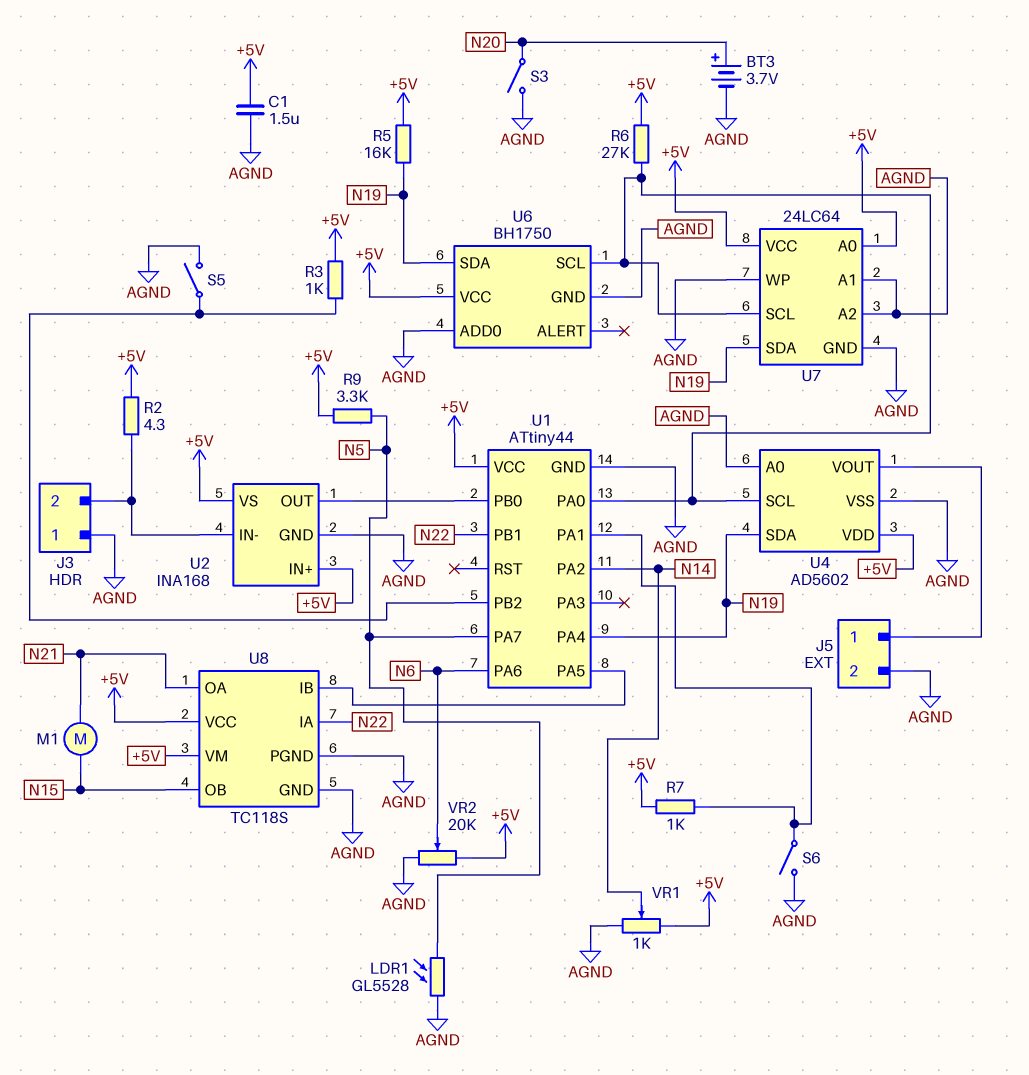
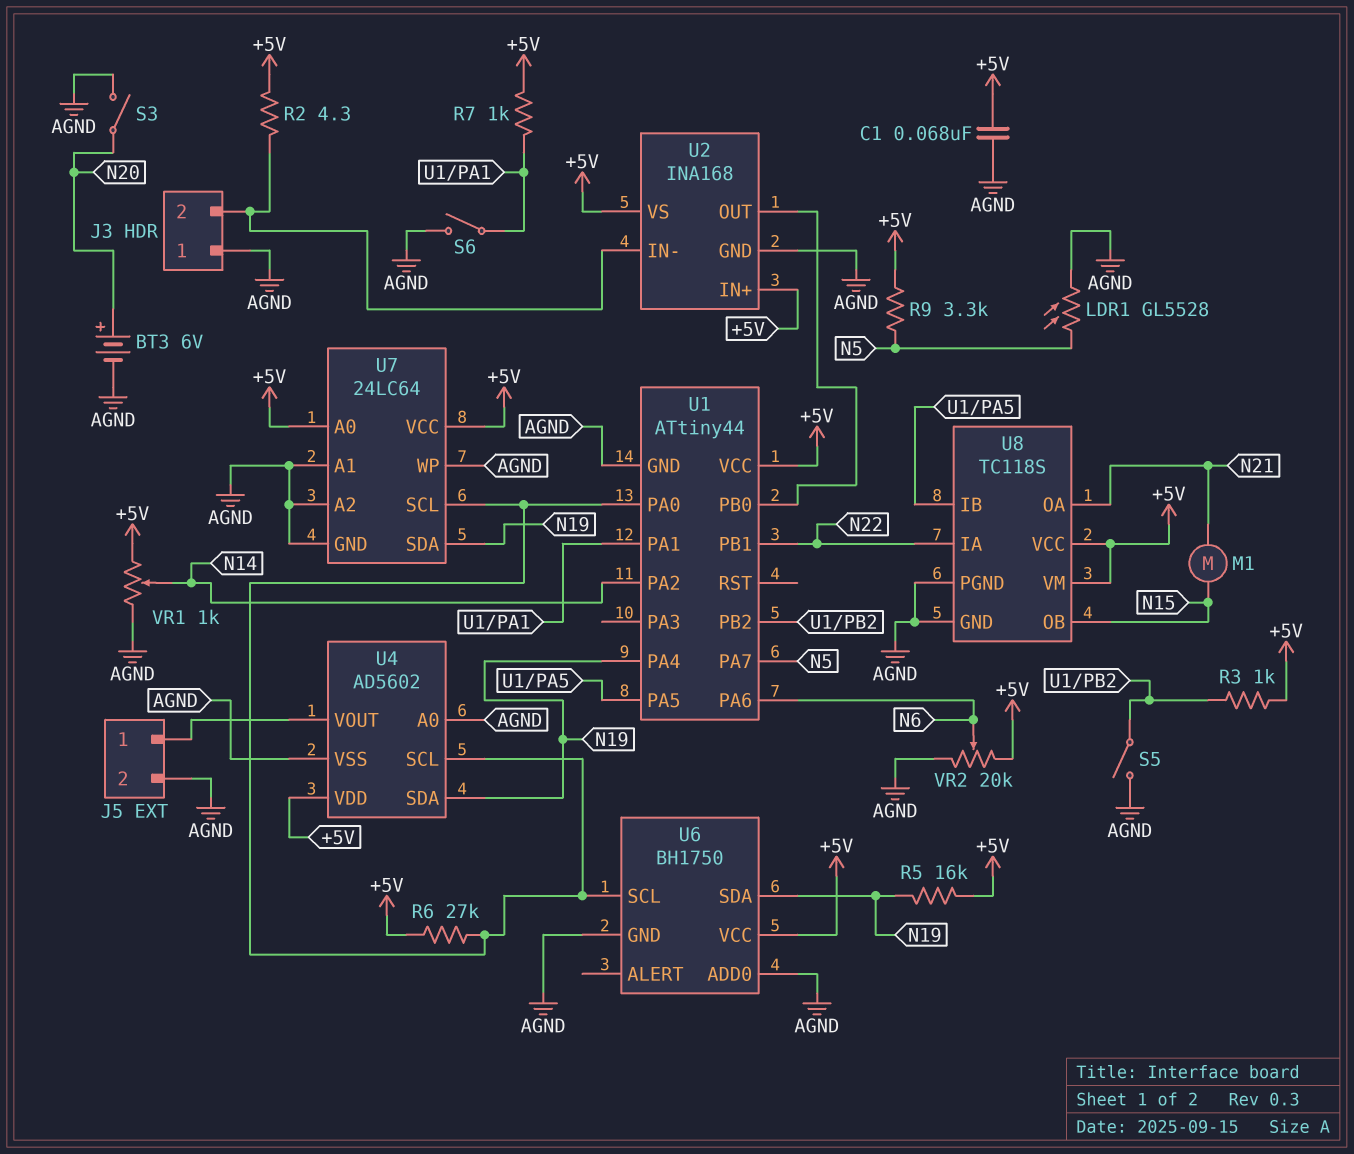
BT3: 3.7V (plus N20, minus AGND) -> 6V (plus N20, minus AGND)
C1: 1.5uF (+5V, AGND) -> 68nF (+5V, AGND)

